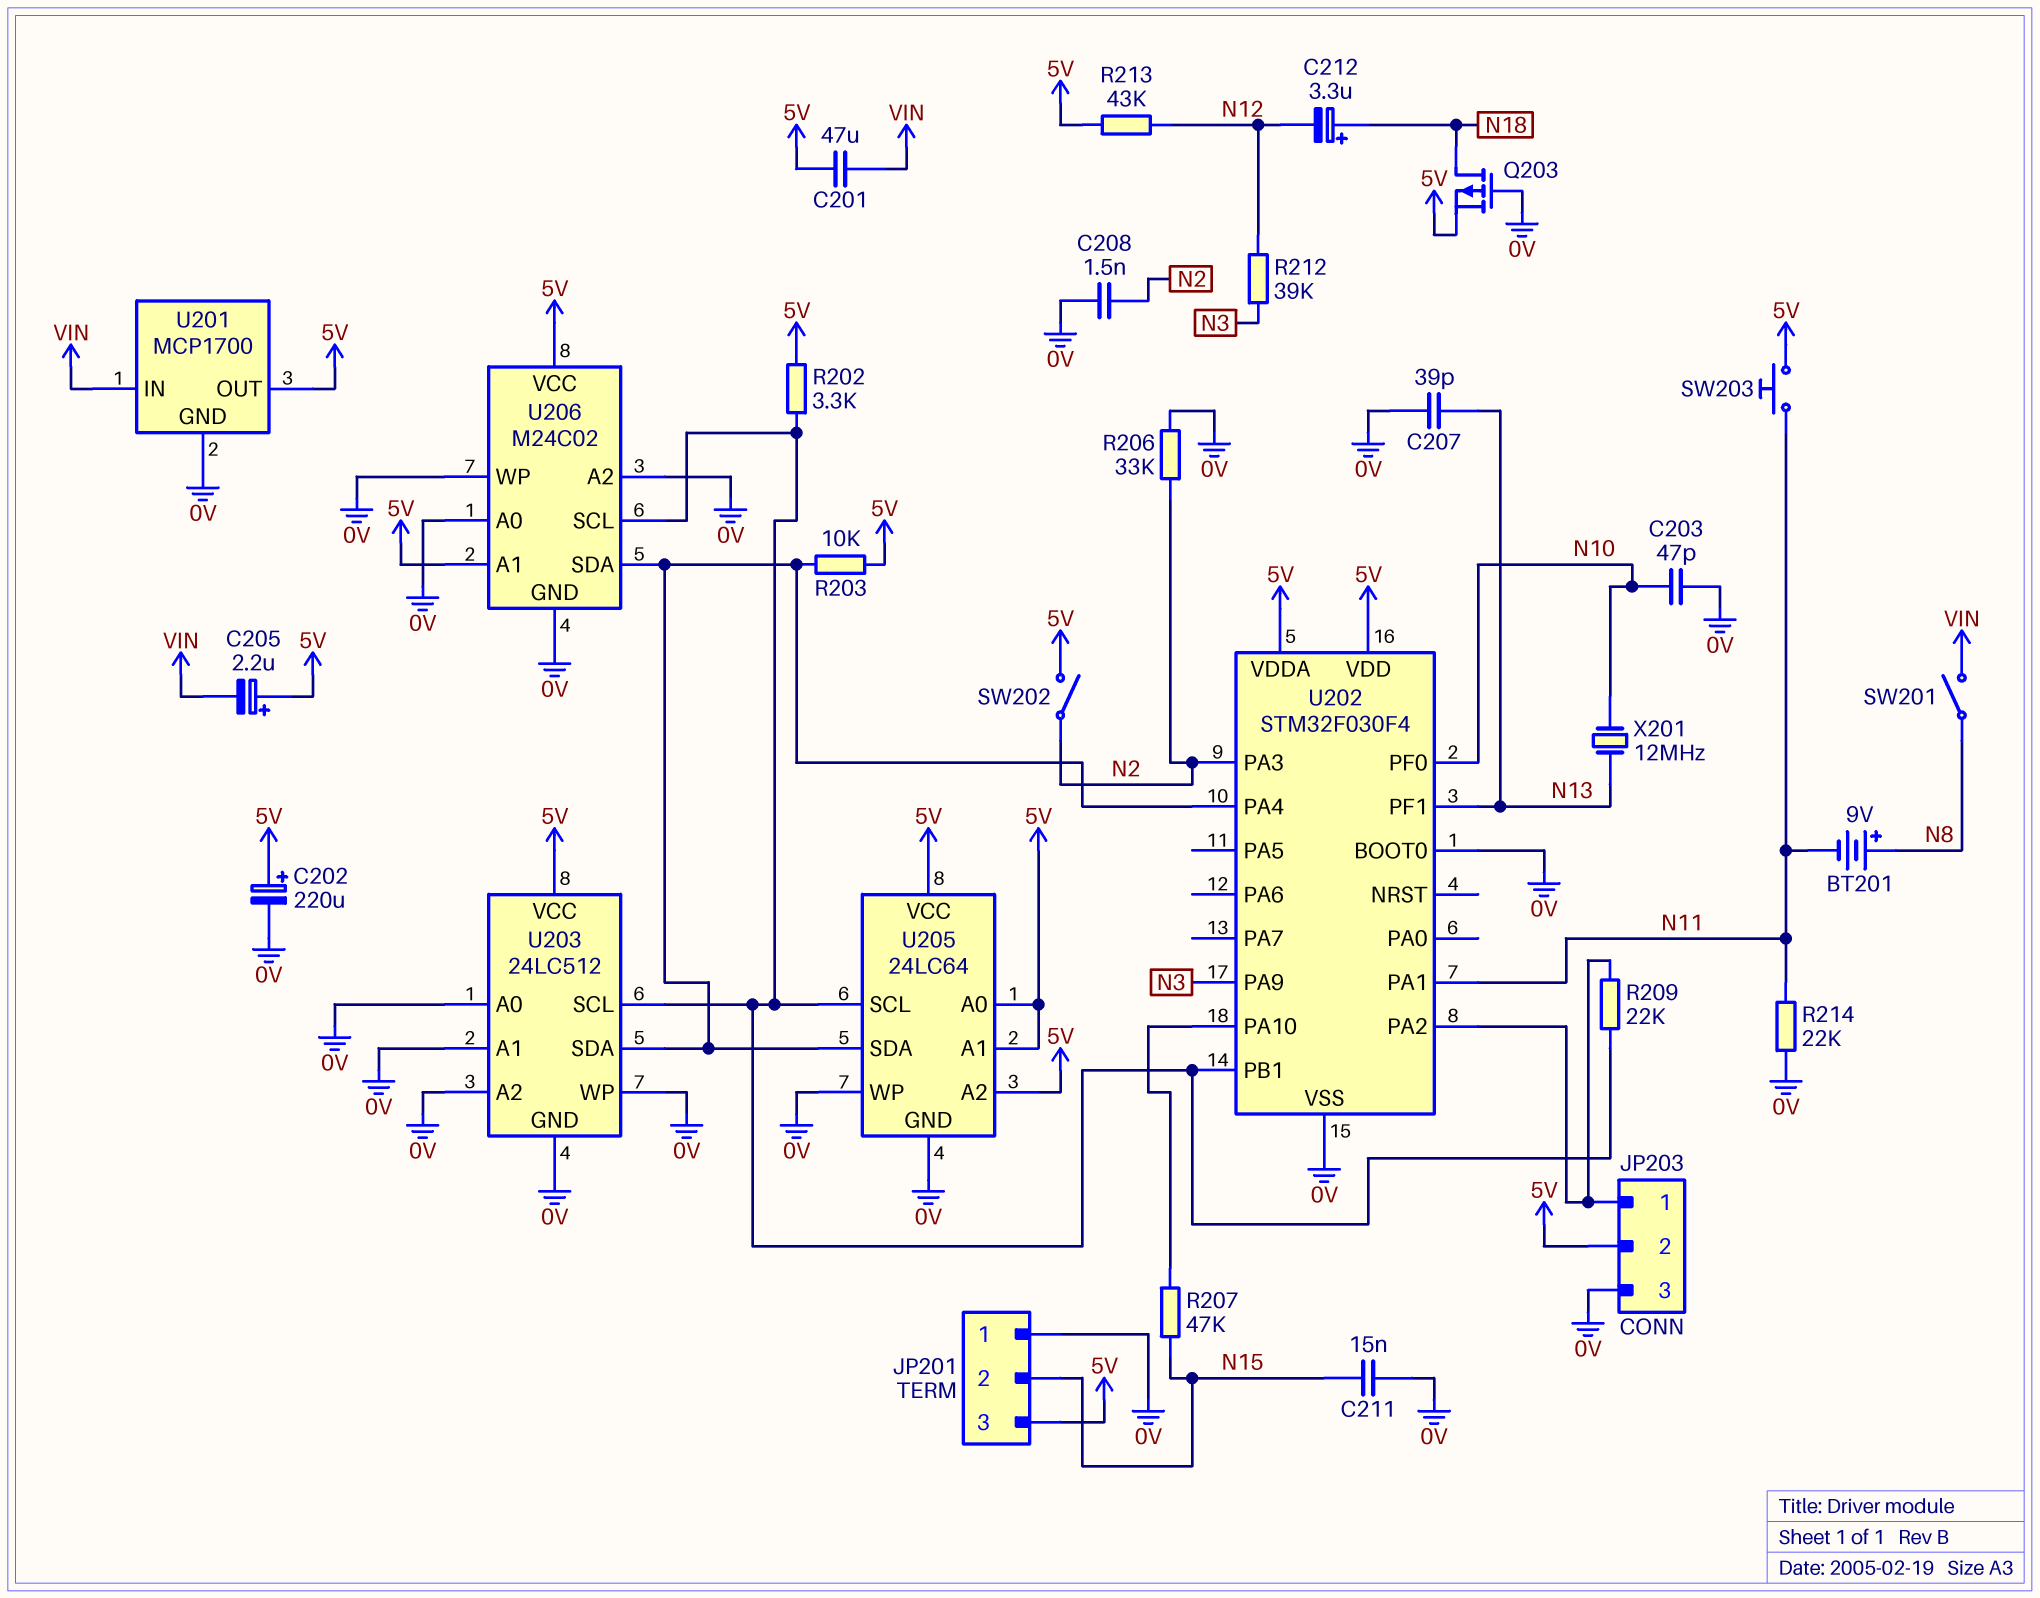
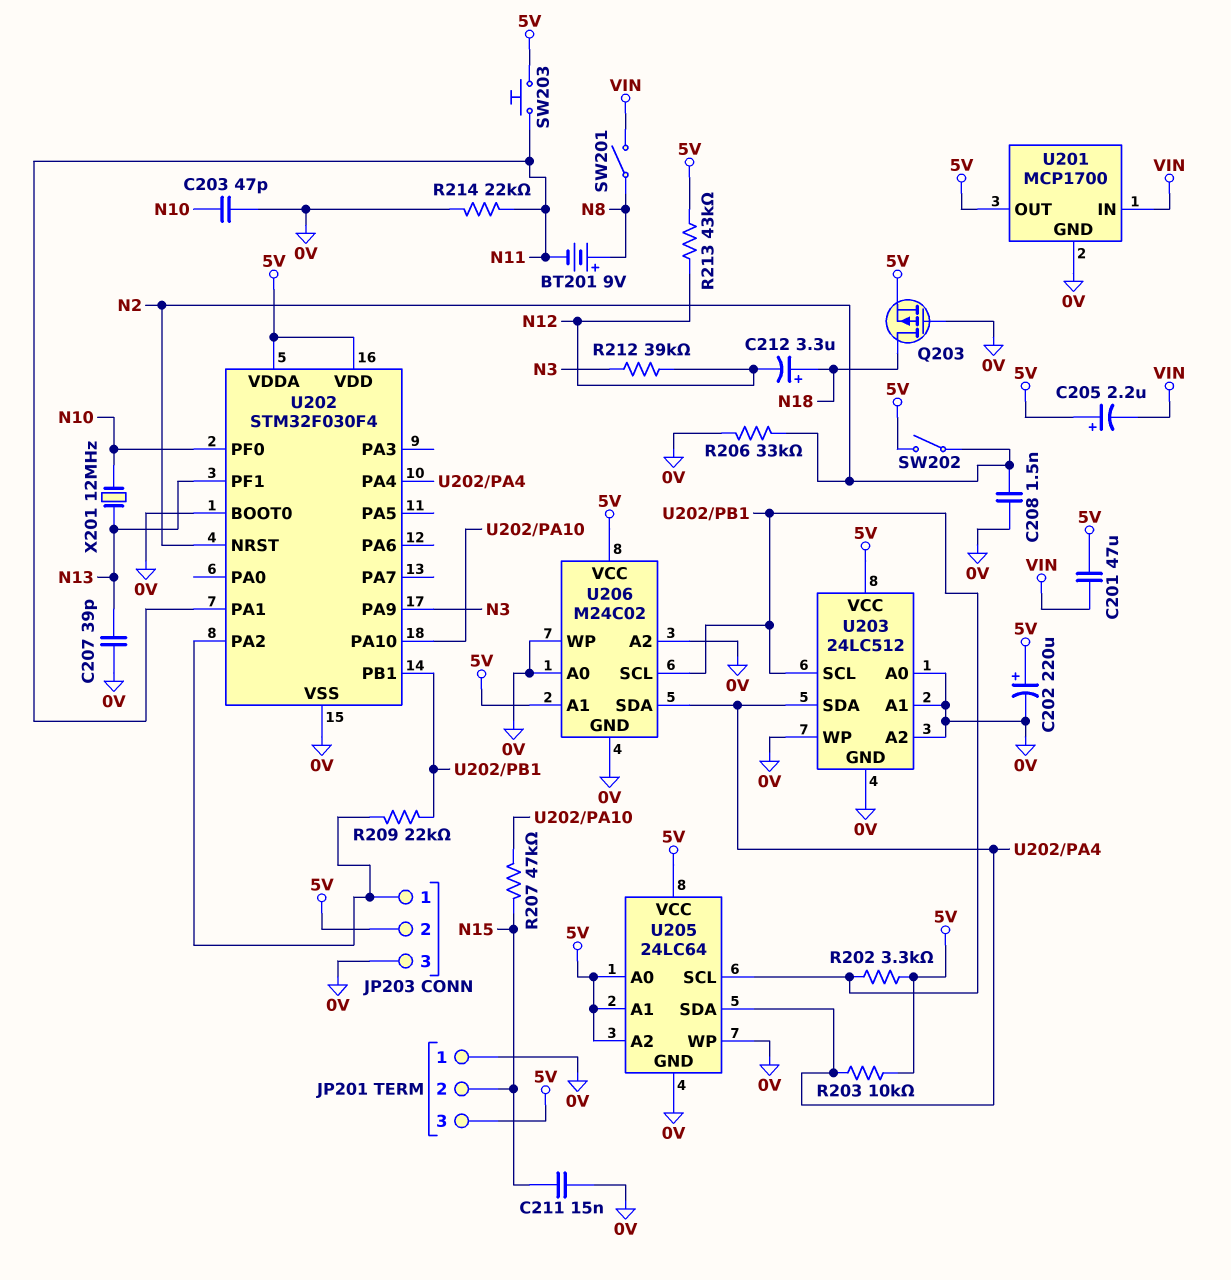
U202 pin NRST: none -> N2
U202 pin PA3: N2 -> none

